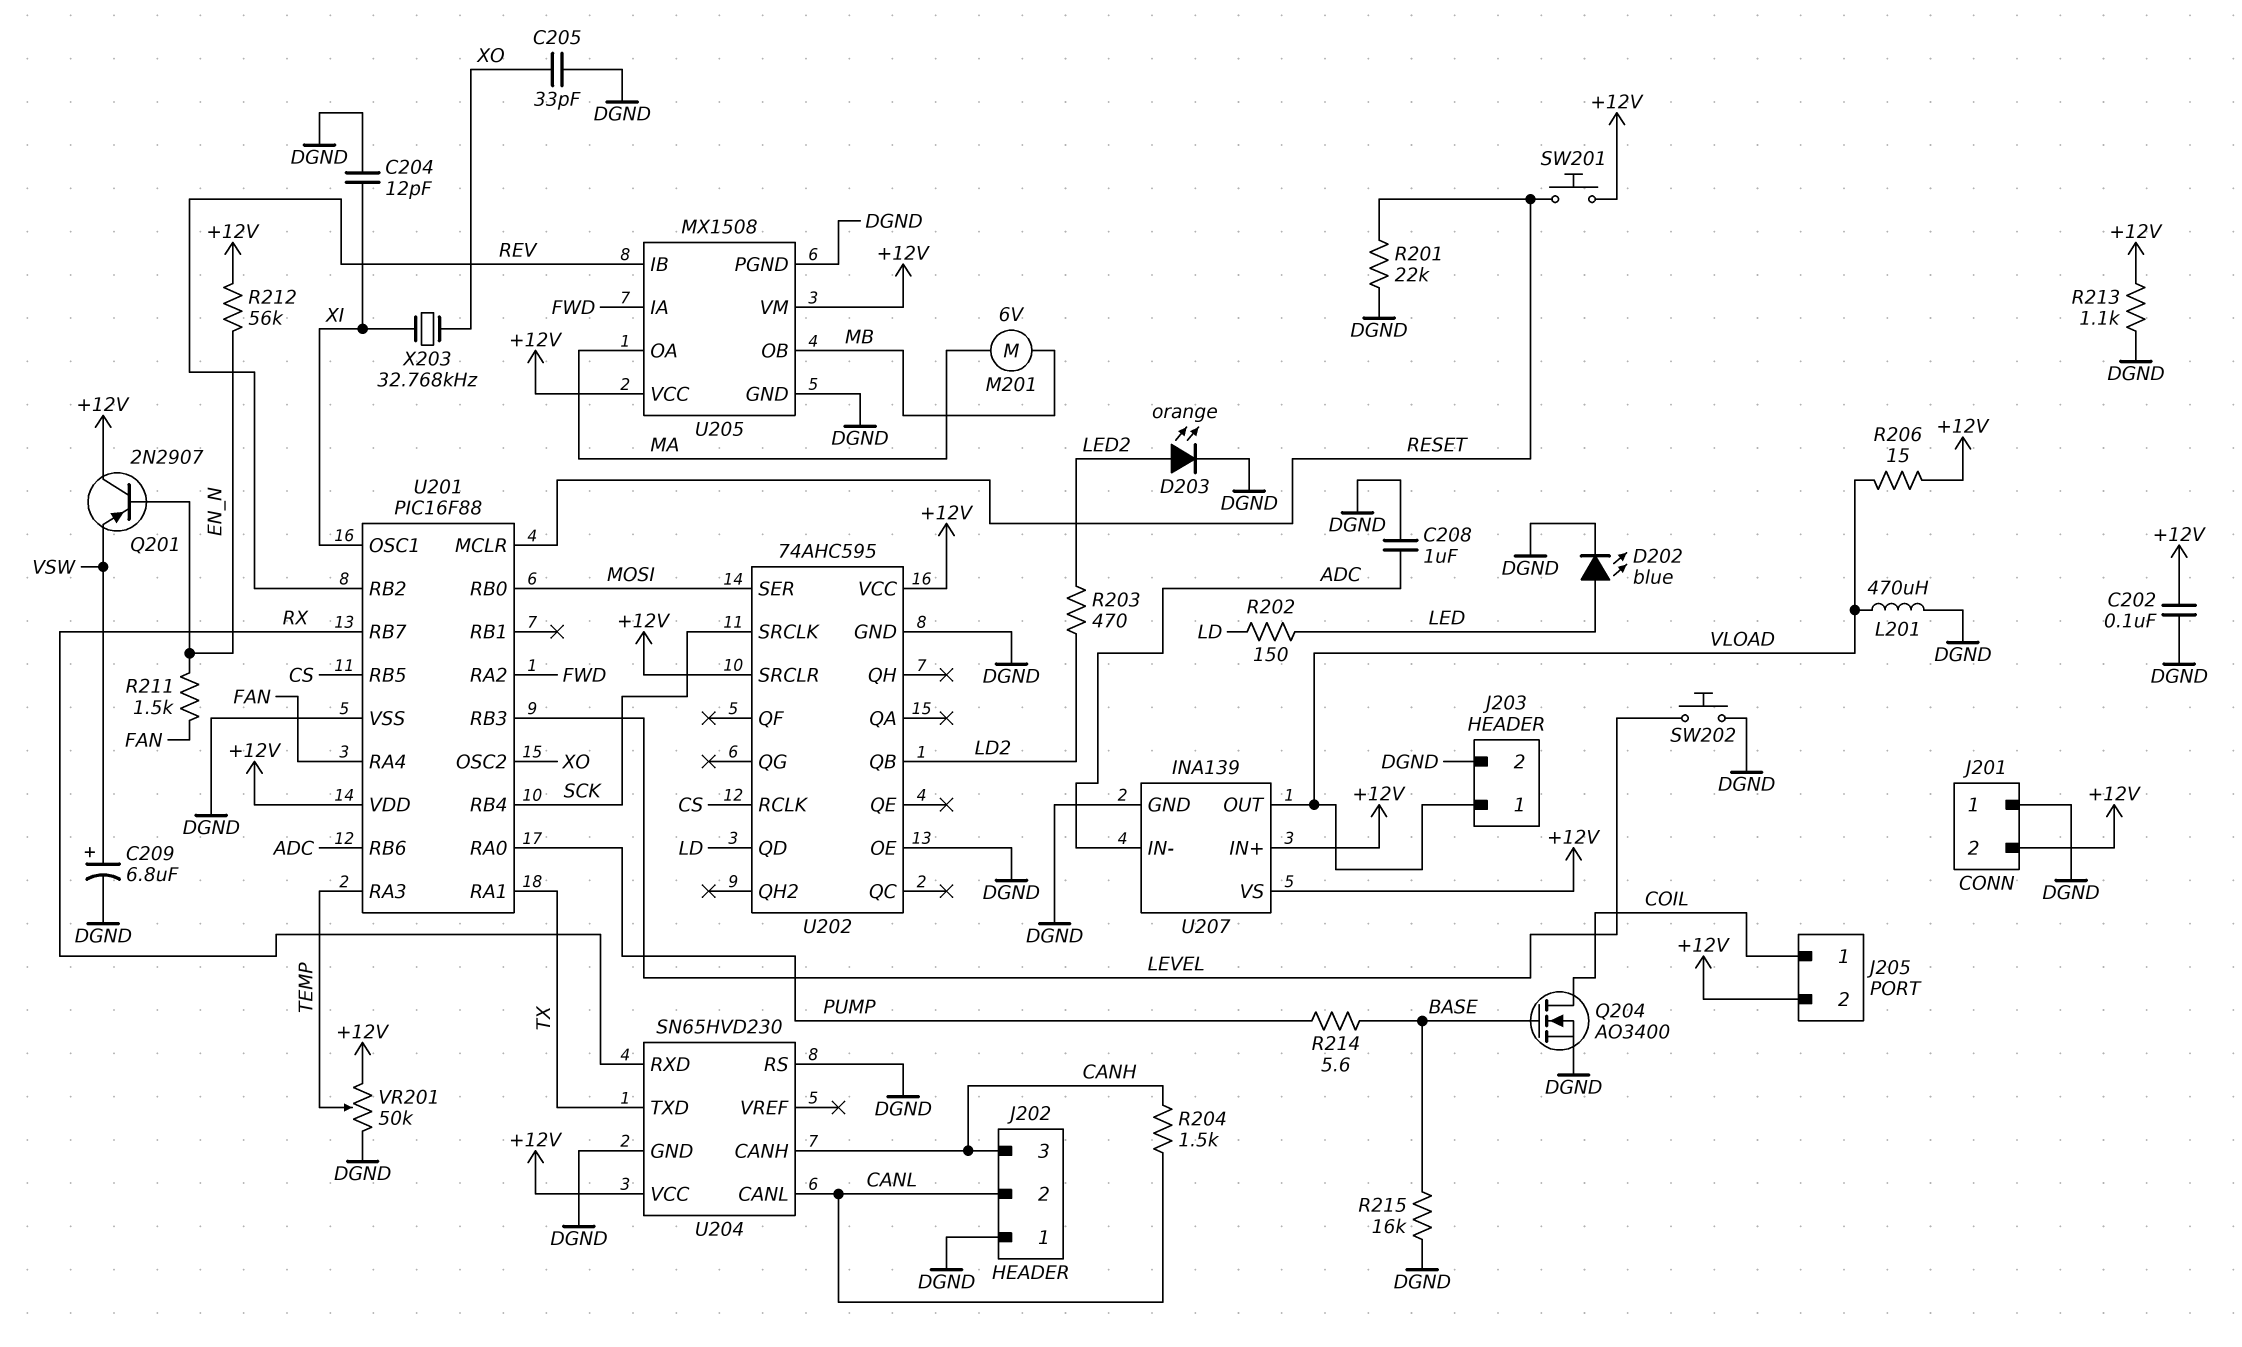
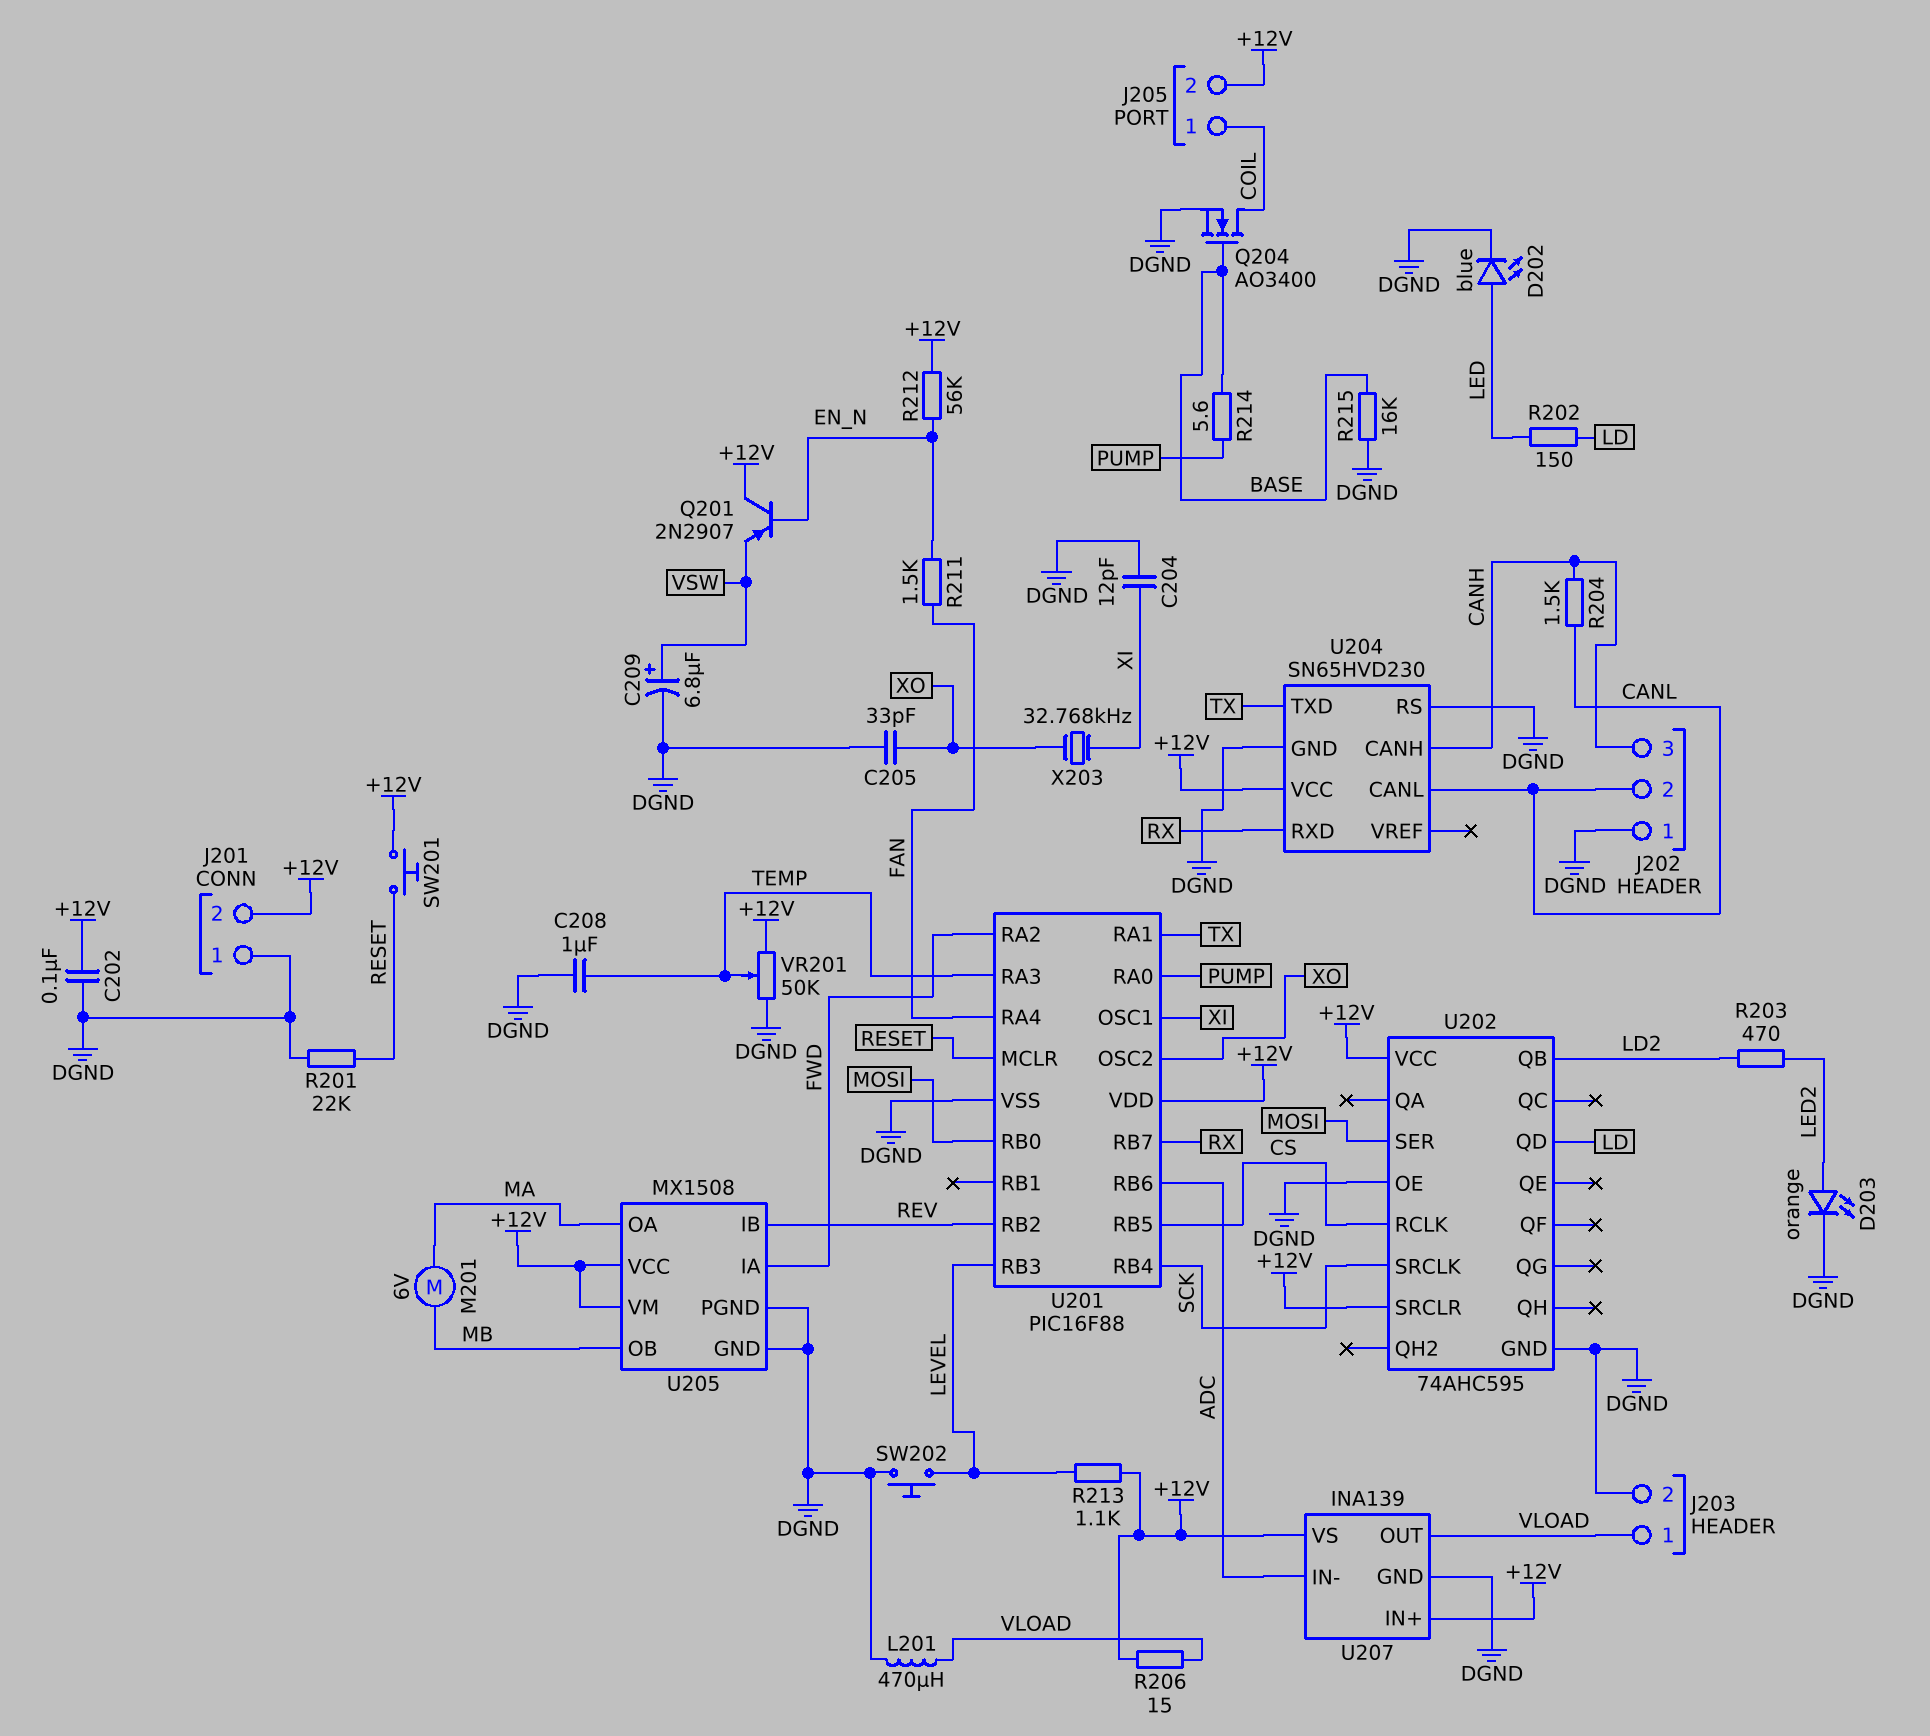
C208: 1uF (ADC, DGND) -> 1uF (DGND, TEMP)
R213: 1.1k (+12V, DGND) -> 1.1k (+12V, LEVEL)

